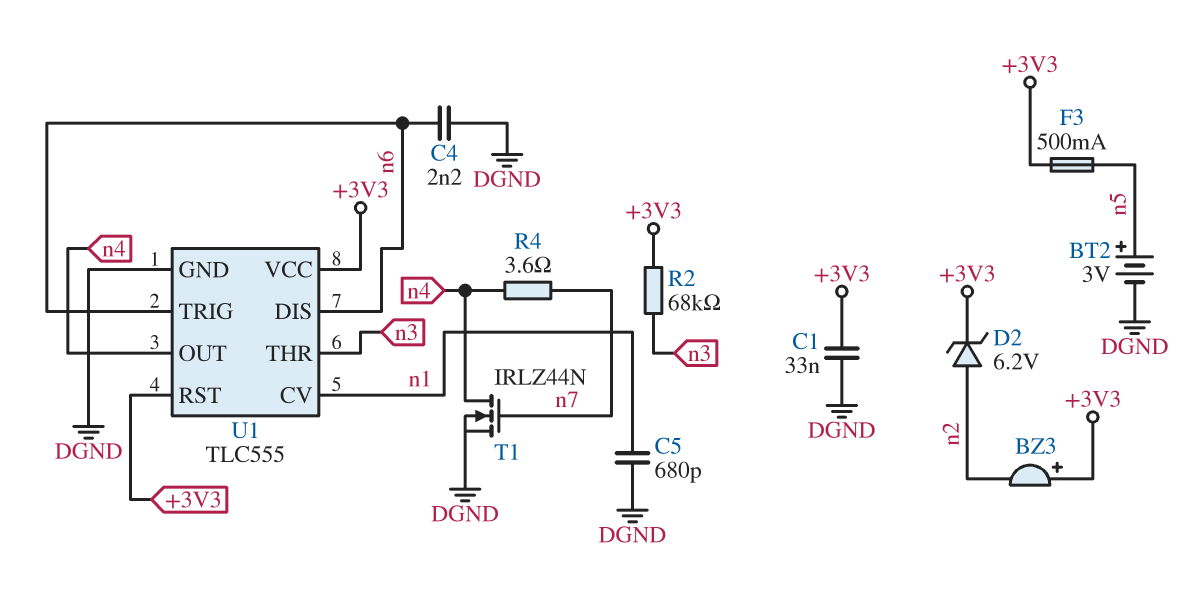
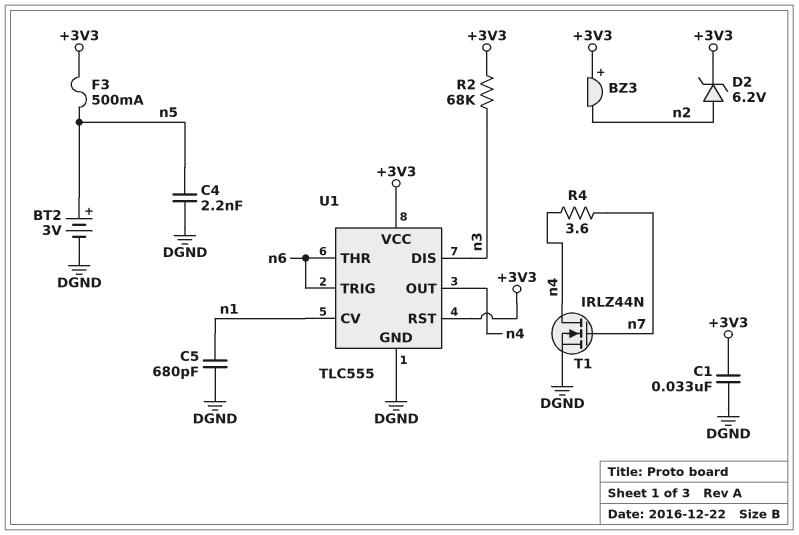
C4: 2.2nF (DGND, n6) -> 2.2nF (DGND, n5)
U1 pin DIS: n6 -> n3
U1 pin THR: n3 -> n6

